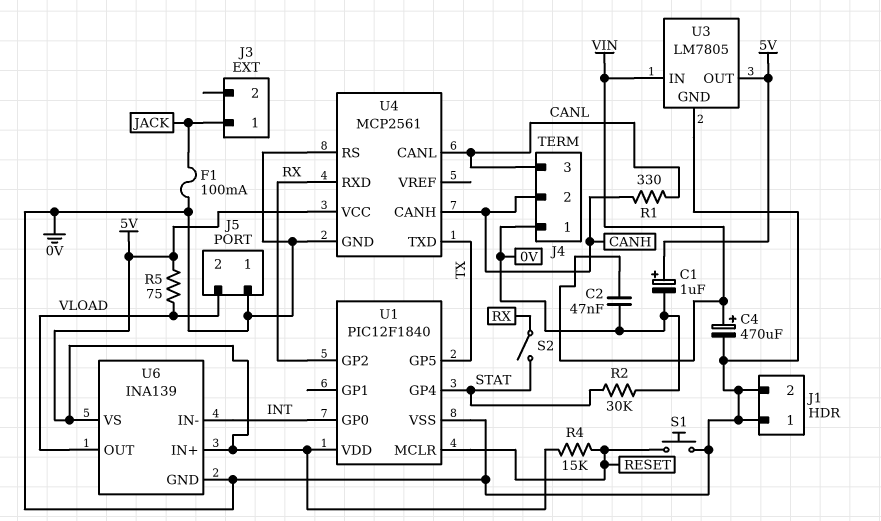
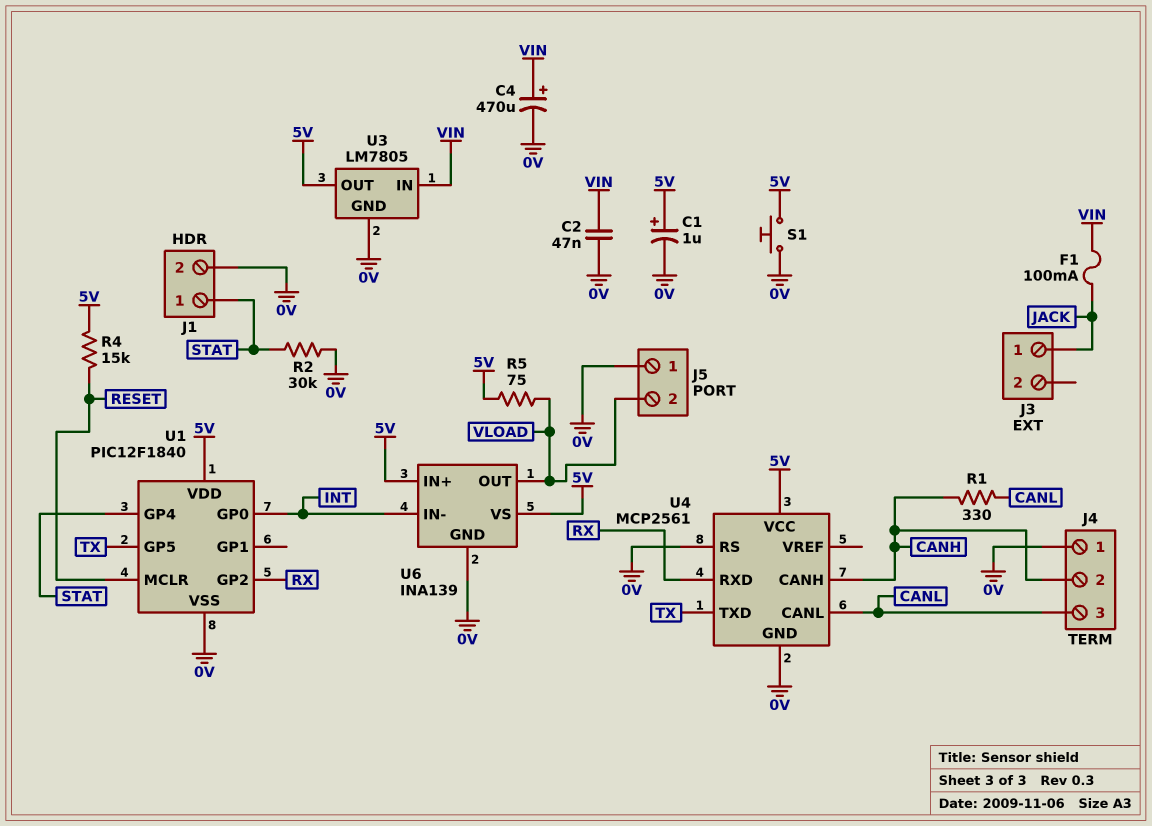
F1: 100mA (0V, JACK) -> 100mA (JACK, VIN)
J1 pin 1: 0V -> STAT
S1: button (0V, RESET) -> button (0V, 5V)
S2: switch (RX, STAT) -> none

